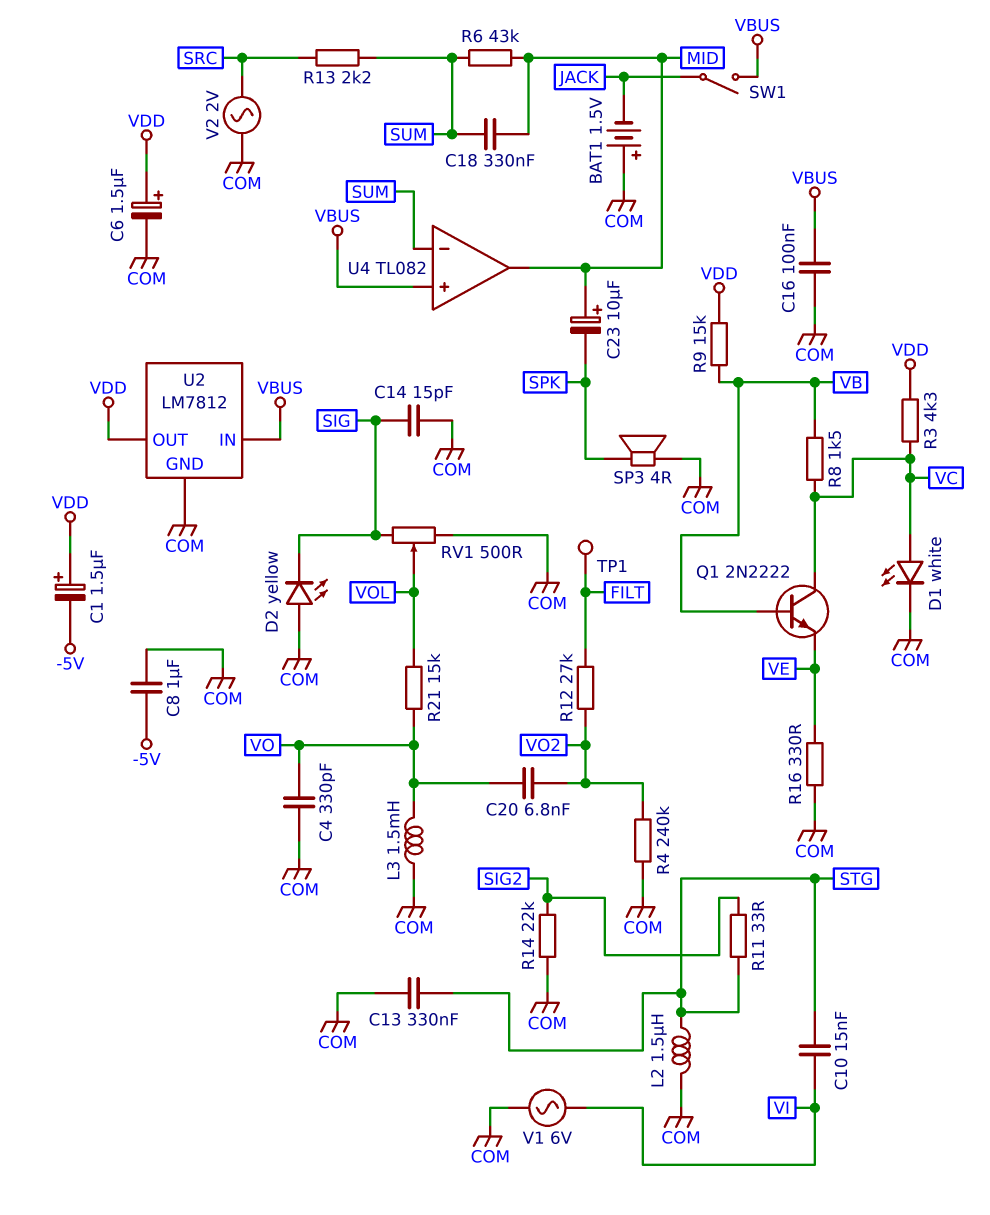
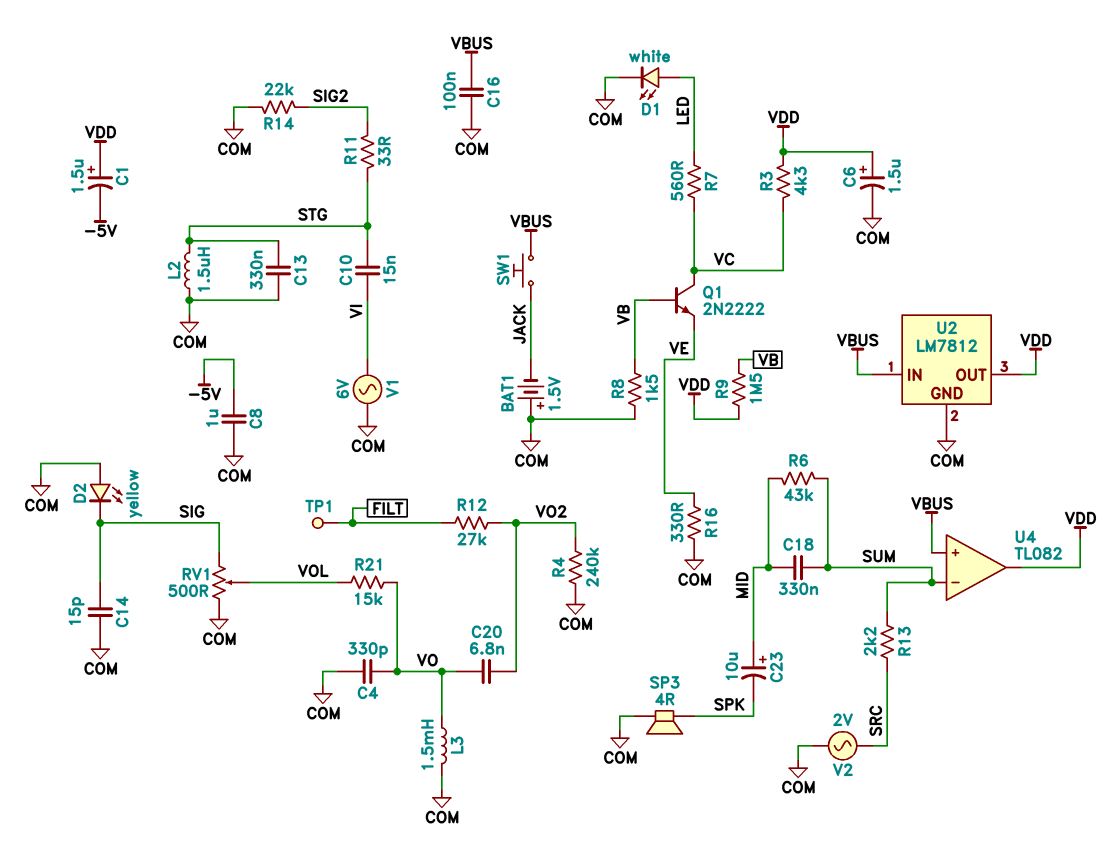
D1: LED white (A VC, K COM) -> LED white (A LED, K COM)
R7: none -> 560 (LED, VC)
R8: 1.5k (VB, VC) -> 1.5k (COM, VB)
R9: 15k (VB, VDD) -> 1.5M (VB, VDD)
SW1: switch (JACK, VBUS) -> button (JACK, VBUS)
U4 pin out: MID -> VDD

